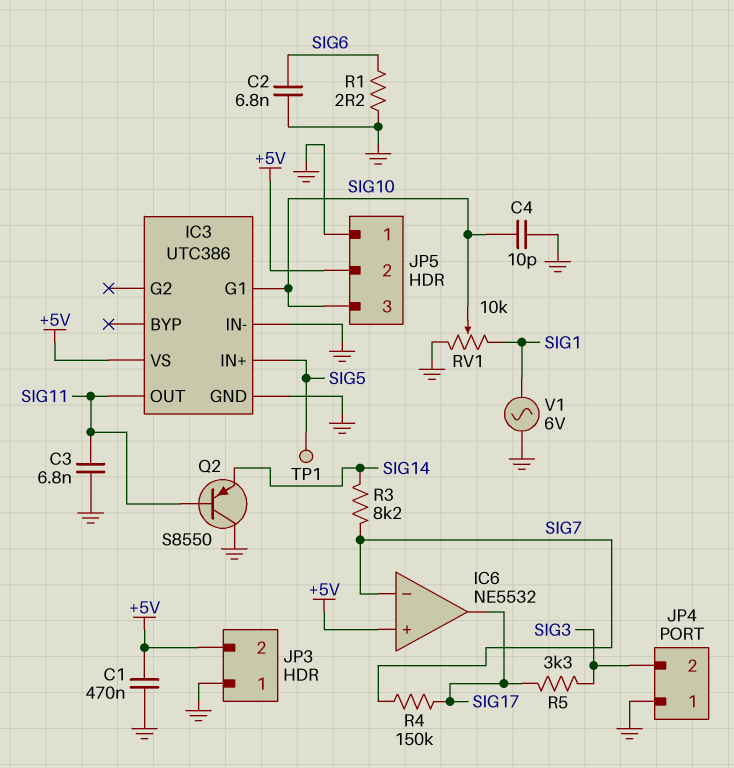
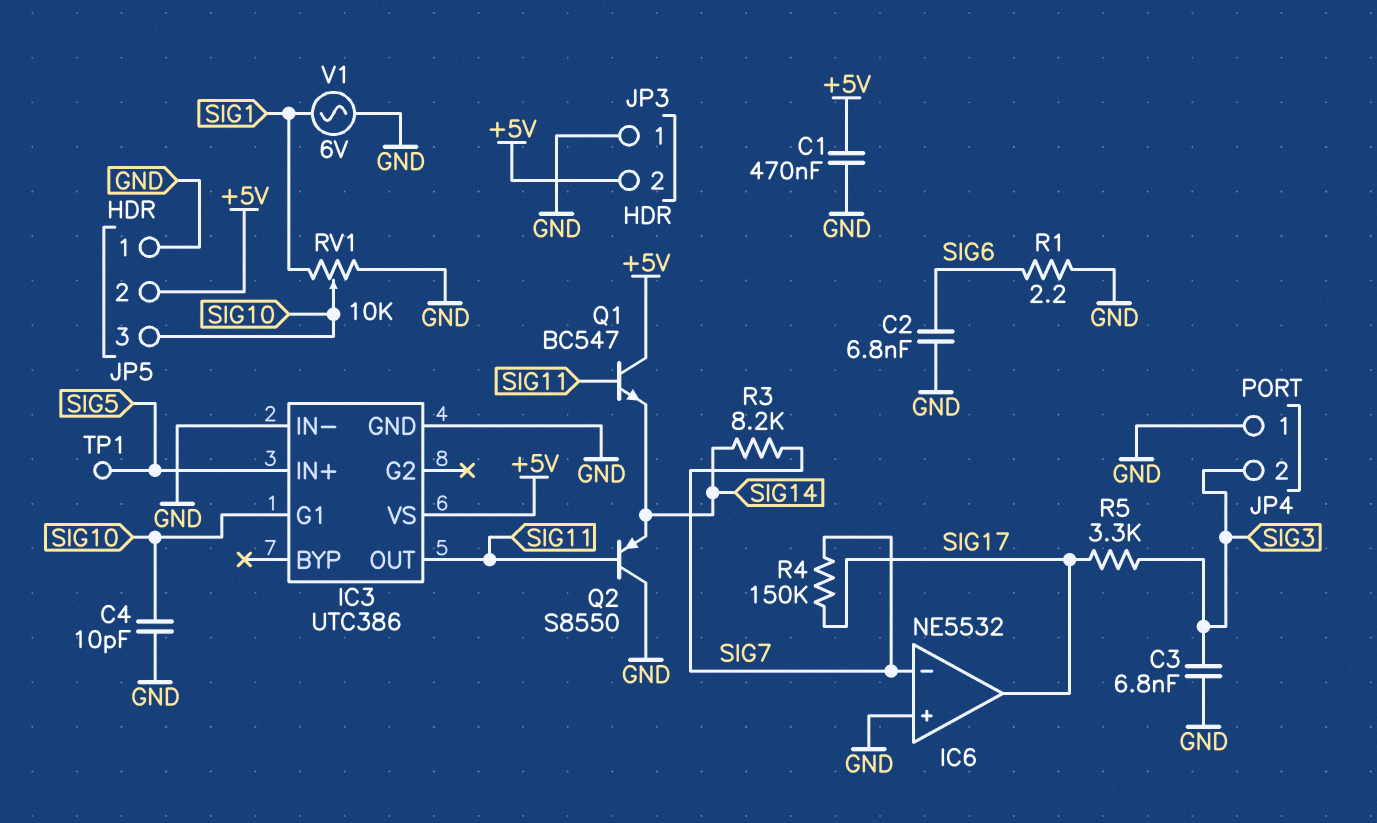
C3: 6.8nF (GND, SIG11) -> 6.8nF (GND, SIG3)
IC6 pin in+: +5V -> GND
Q1: none -> NPN BC547 (B SIG11, C +5V, E SIG14)

